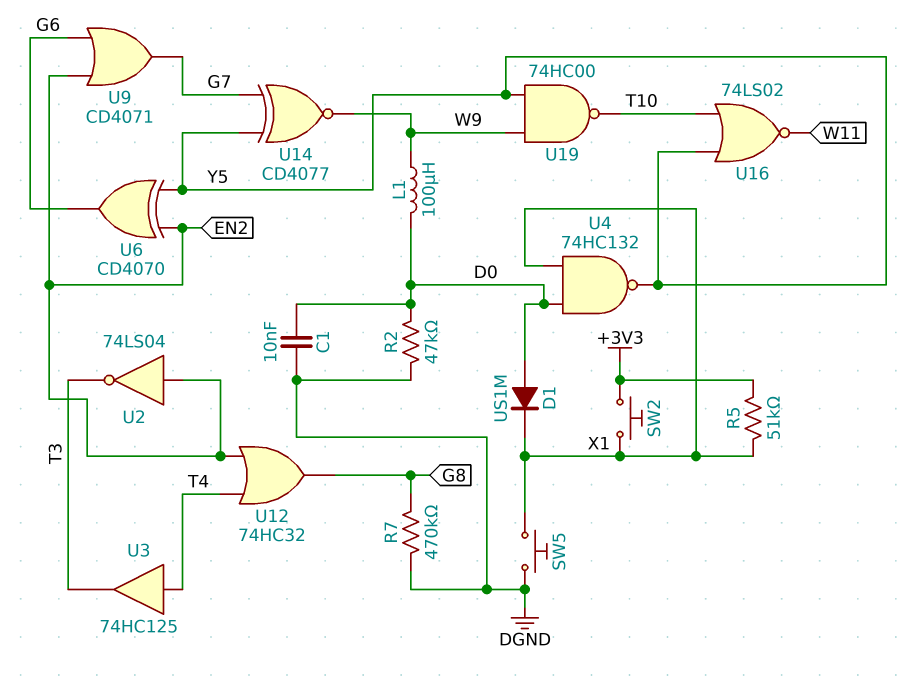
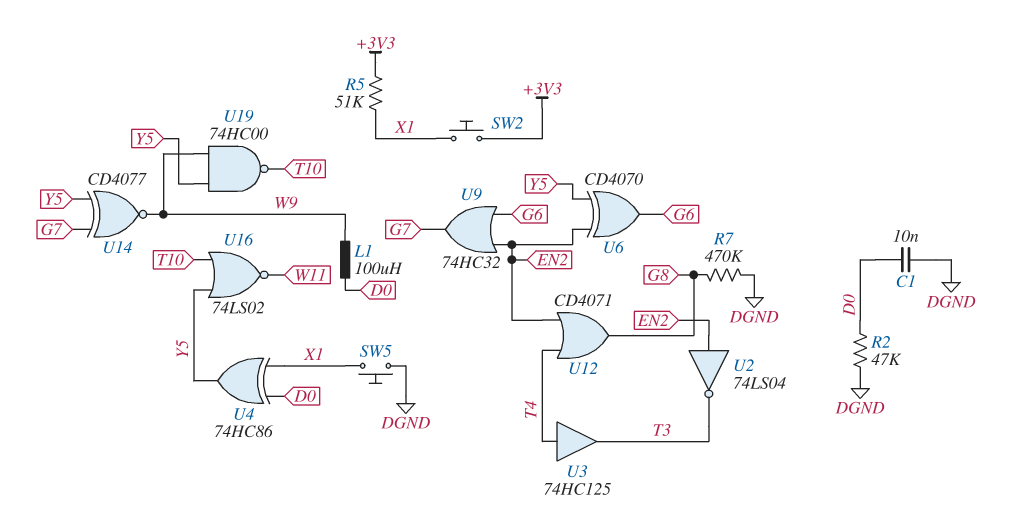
D1: diode US1M (A D0, K X1) -> none
U4: NAND 74HC132 (in D0, in X1, out Y5) -> XOR 74HC86 (in D0, in X1, out Y5)
U9: OR CD4071 (in EN2, in G6, out G7) -> OR 74HC32 (in EN2, in G6, out G7)
U12: OR 74HC32 (in EN2, in T4, out G8) -> OR CD4071 (in EN2, in T4, out G8)

